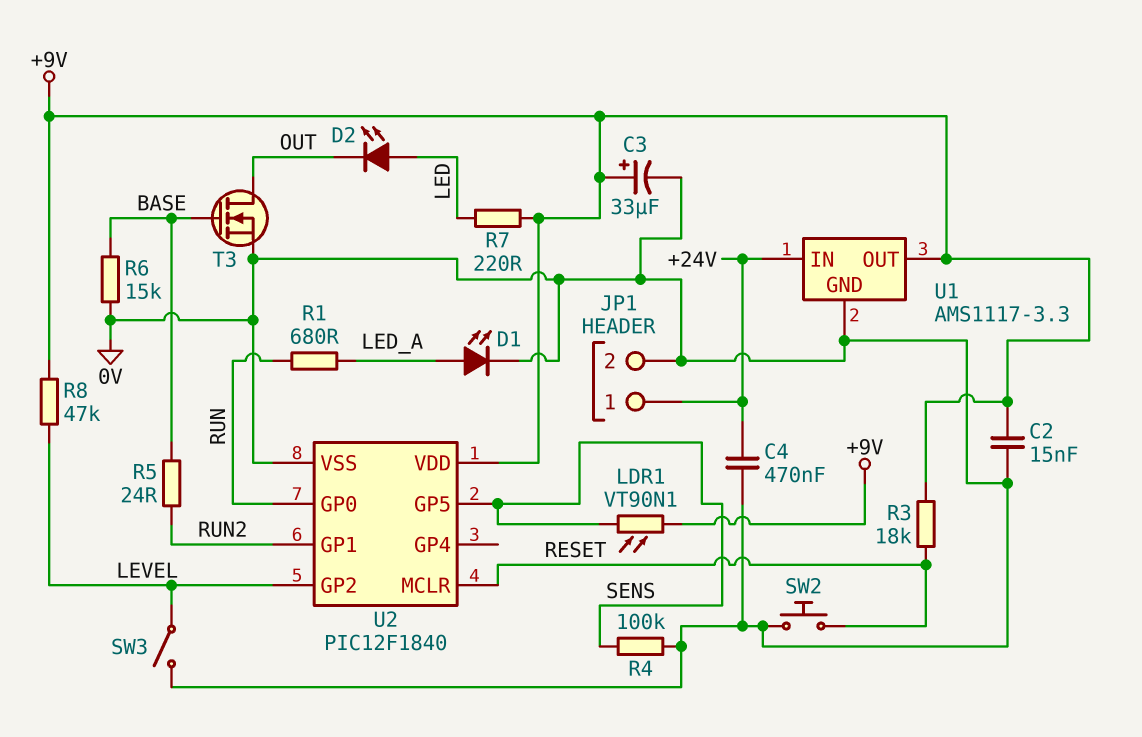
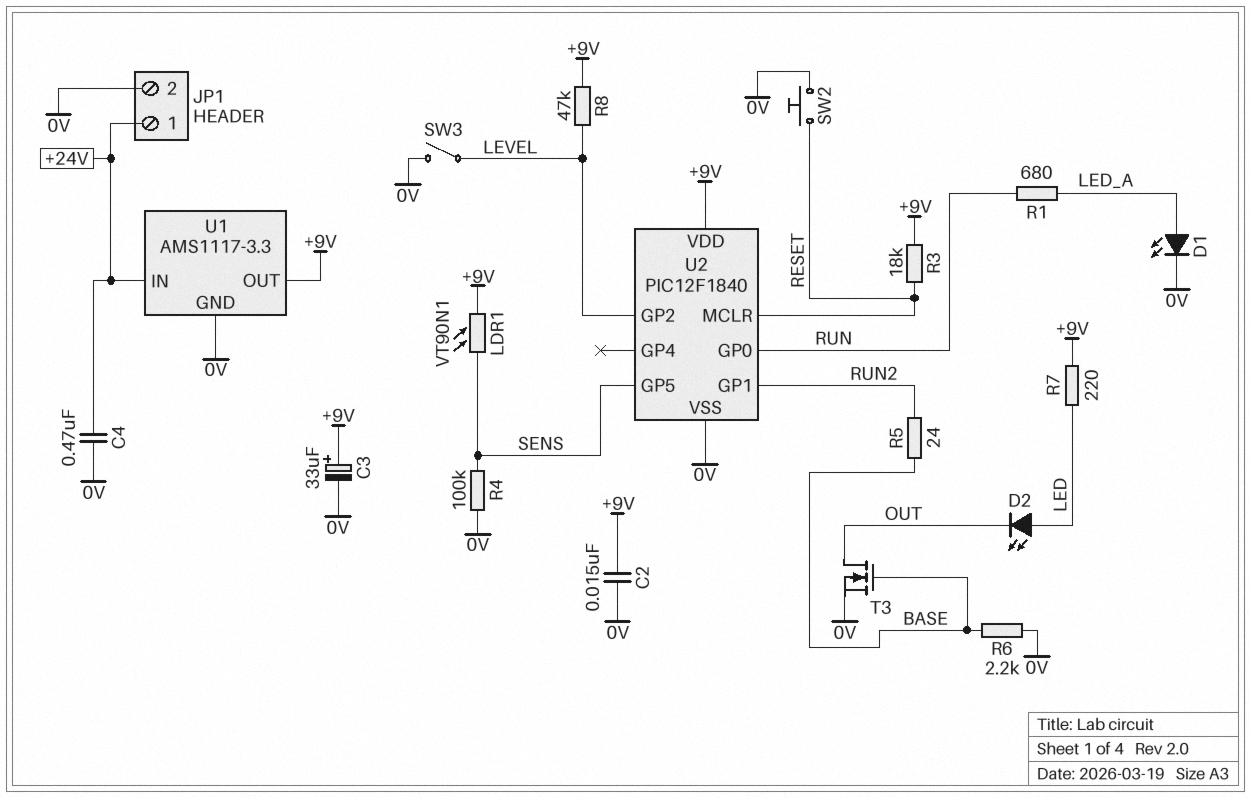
R6: 15k (0V, BASE) -> 2.2k (0V, BASE)

